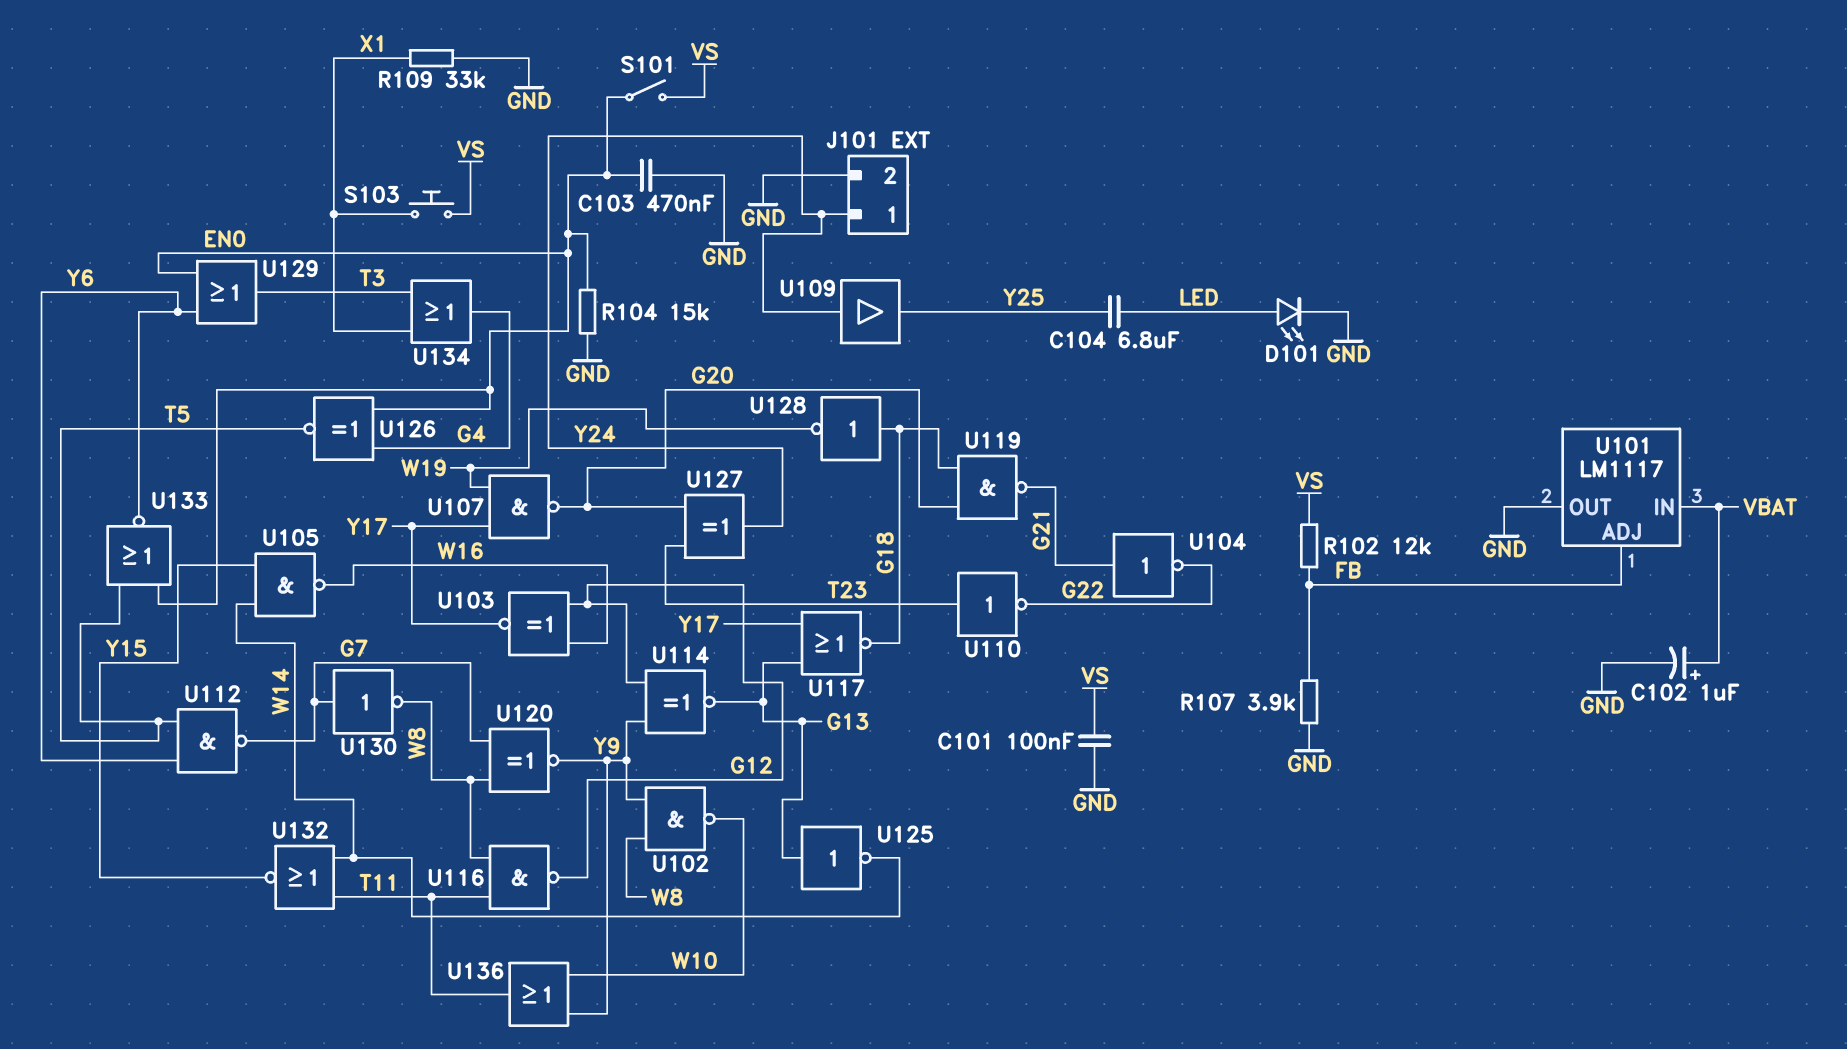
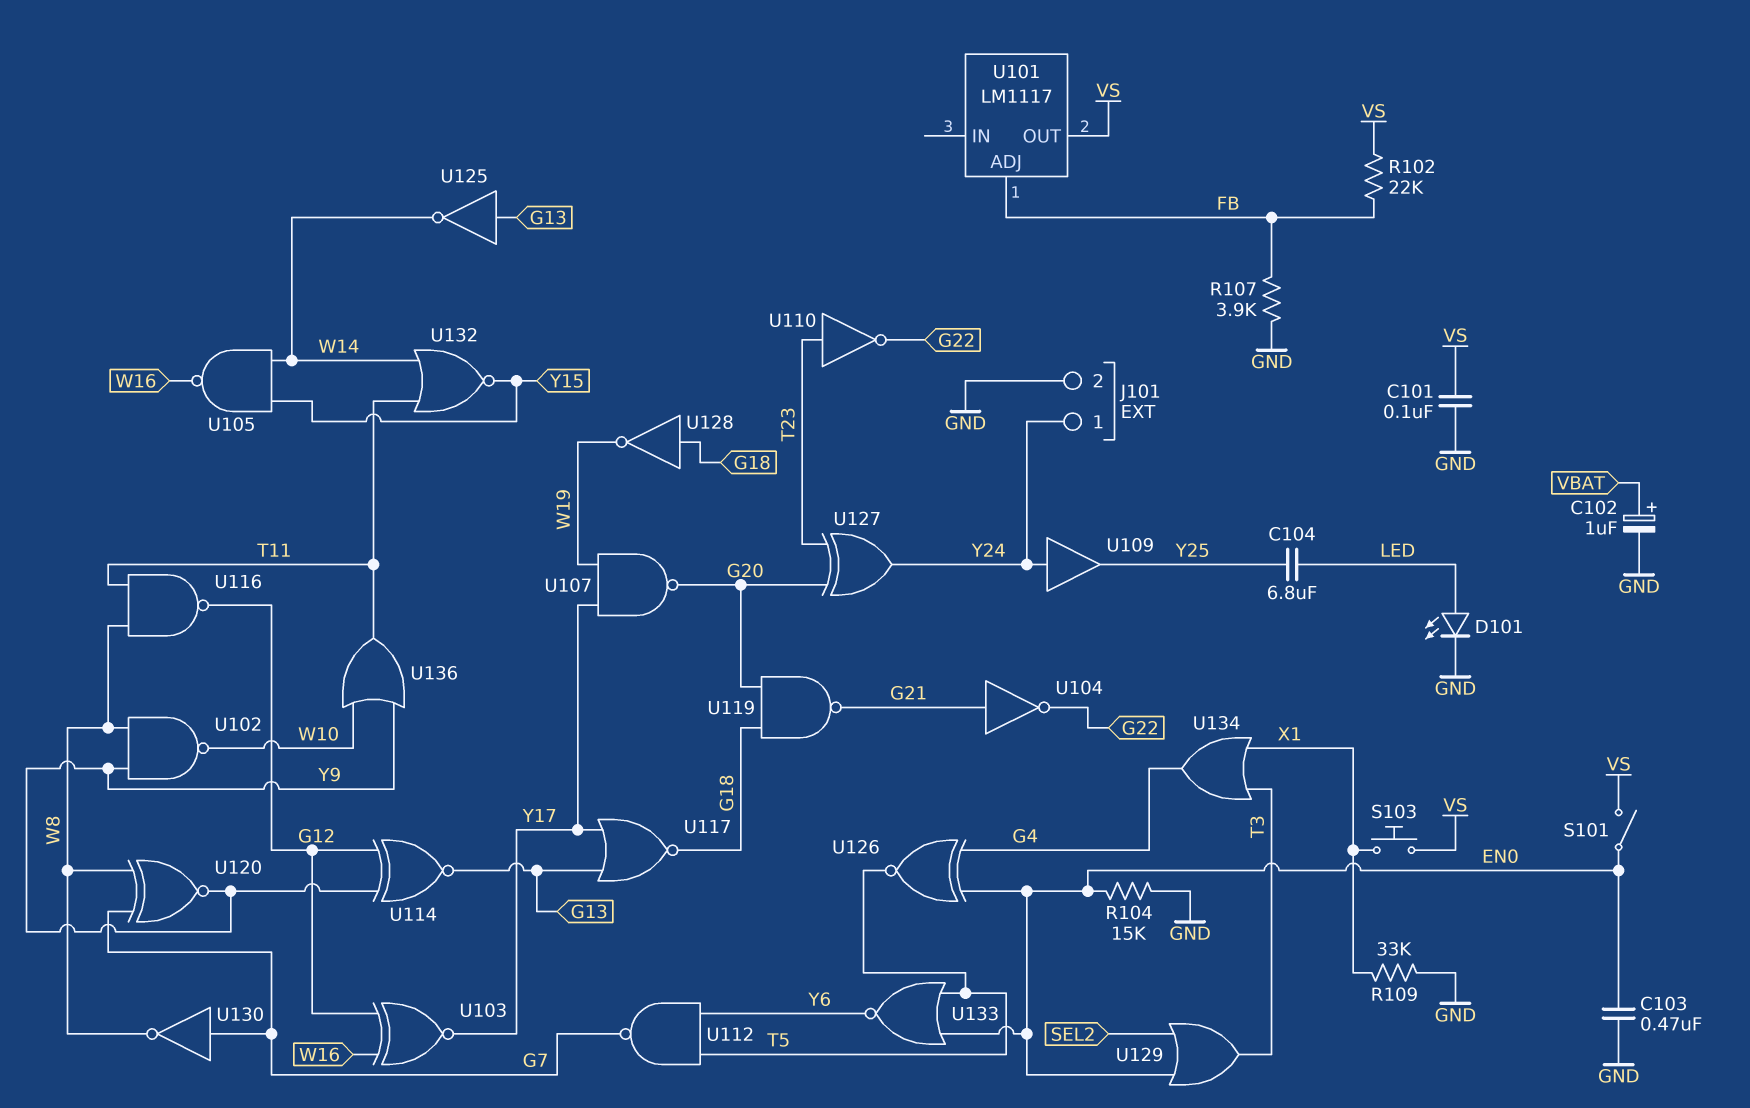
R102: 12k (FB, VS) -> 22k (FB, VS)
U101 pin IN: VBAT -> none
U101 pin OUT: GND -> VS
U129: OR (in EN0, in Y6, out T3) -> OR (in EN0, in SEL2, out T3)

